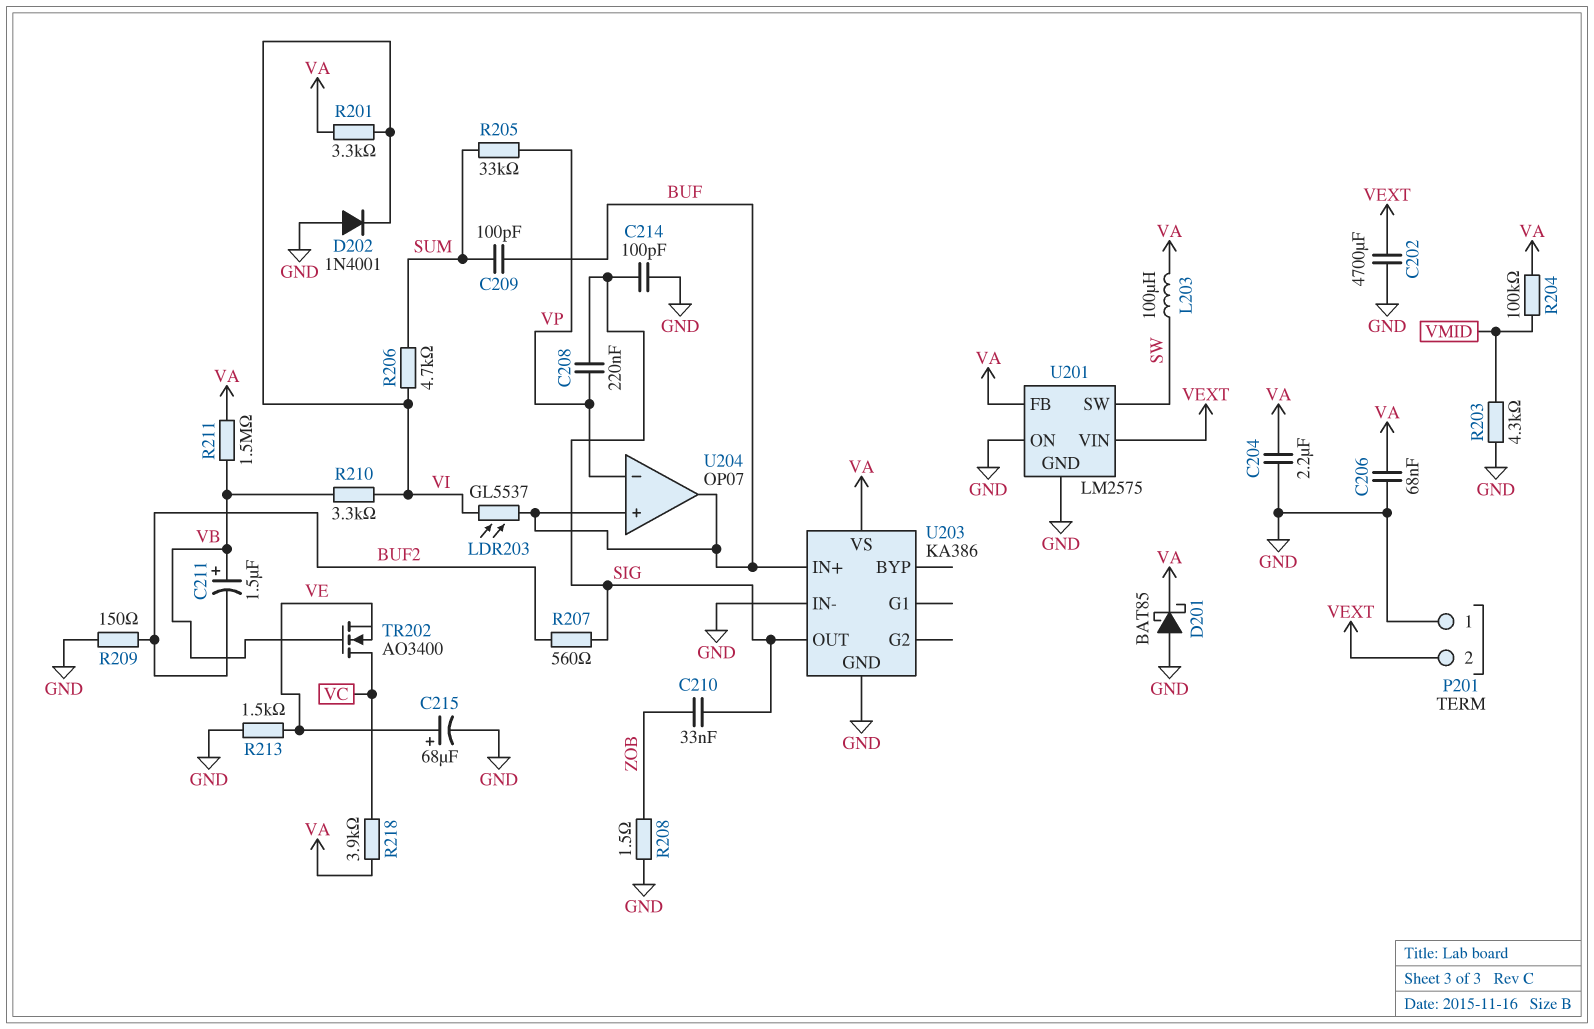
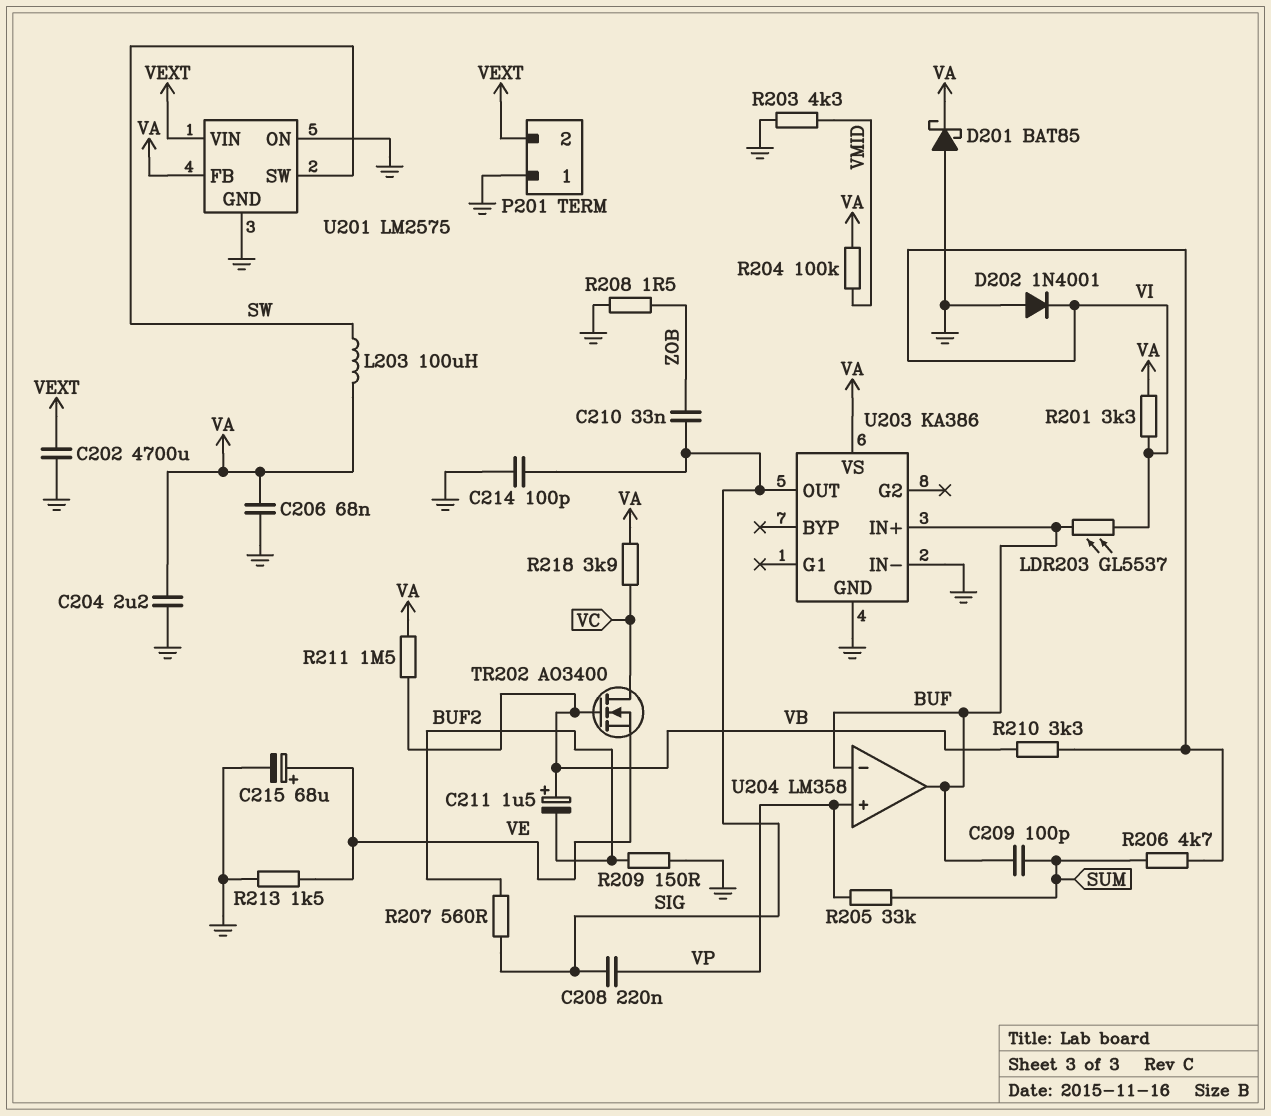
U204: OP07 -> LM358
U204 pin in+: BUF -> VP
U204 pin in-: VP -> BUF

